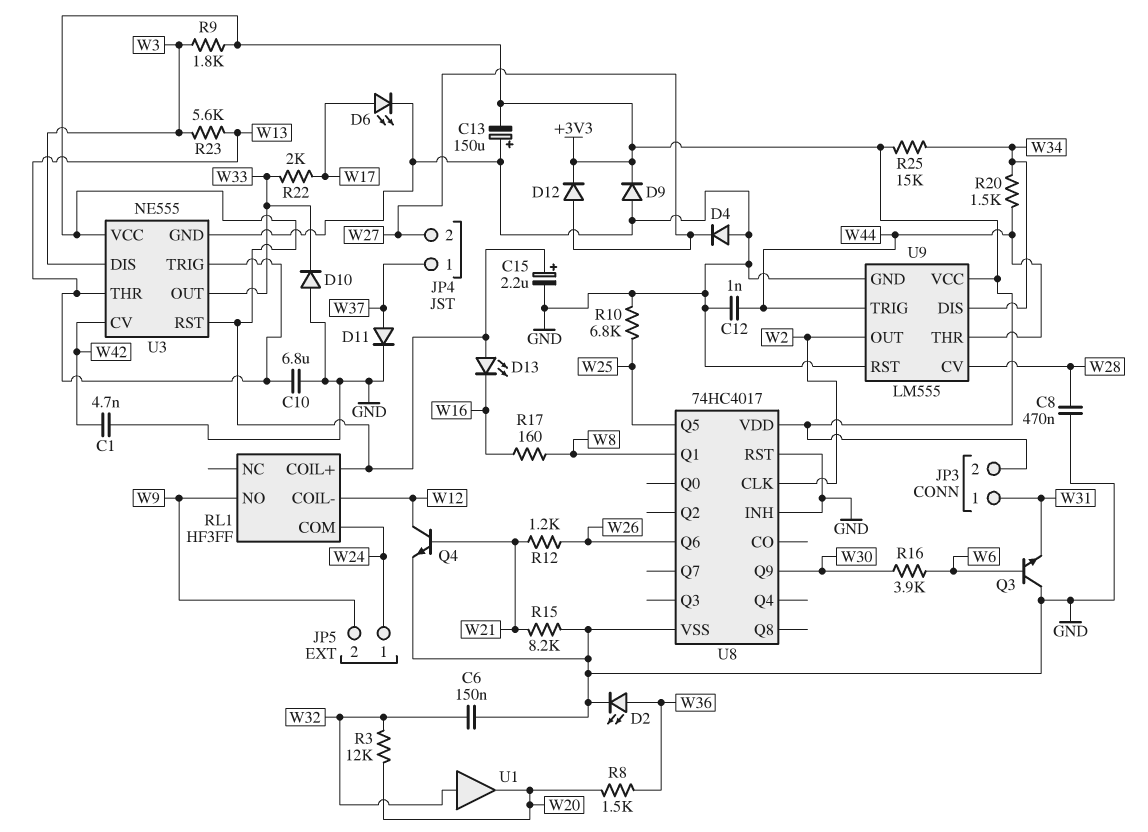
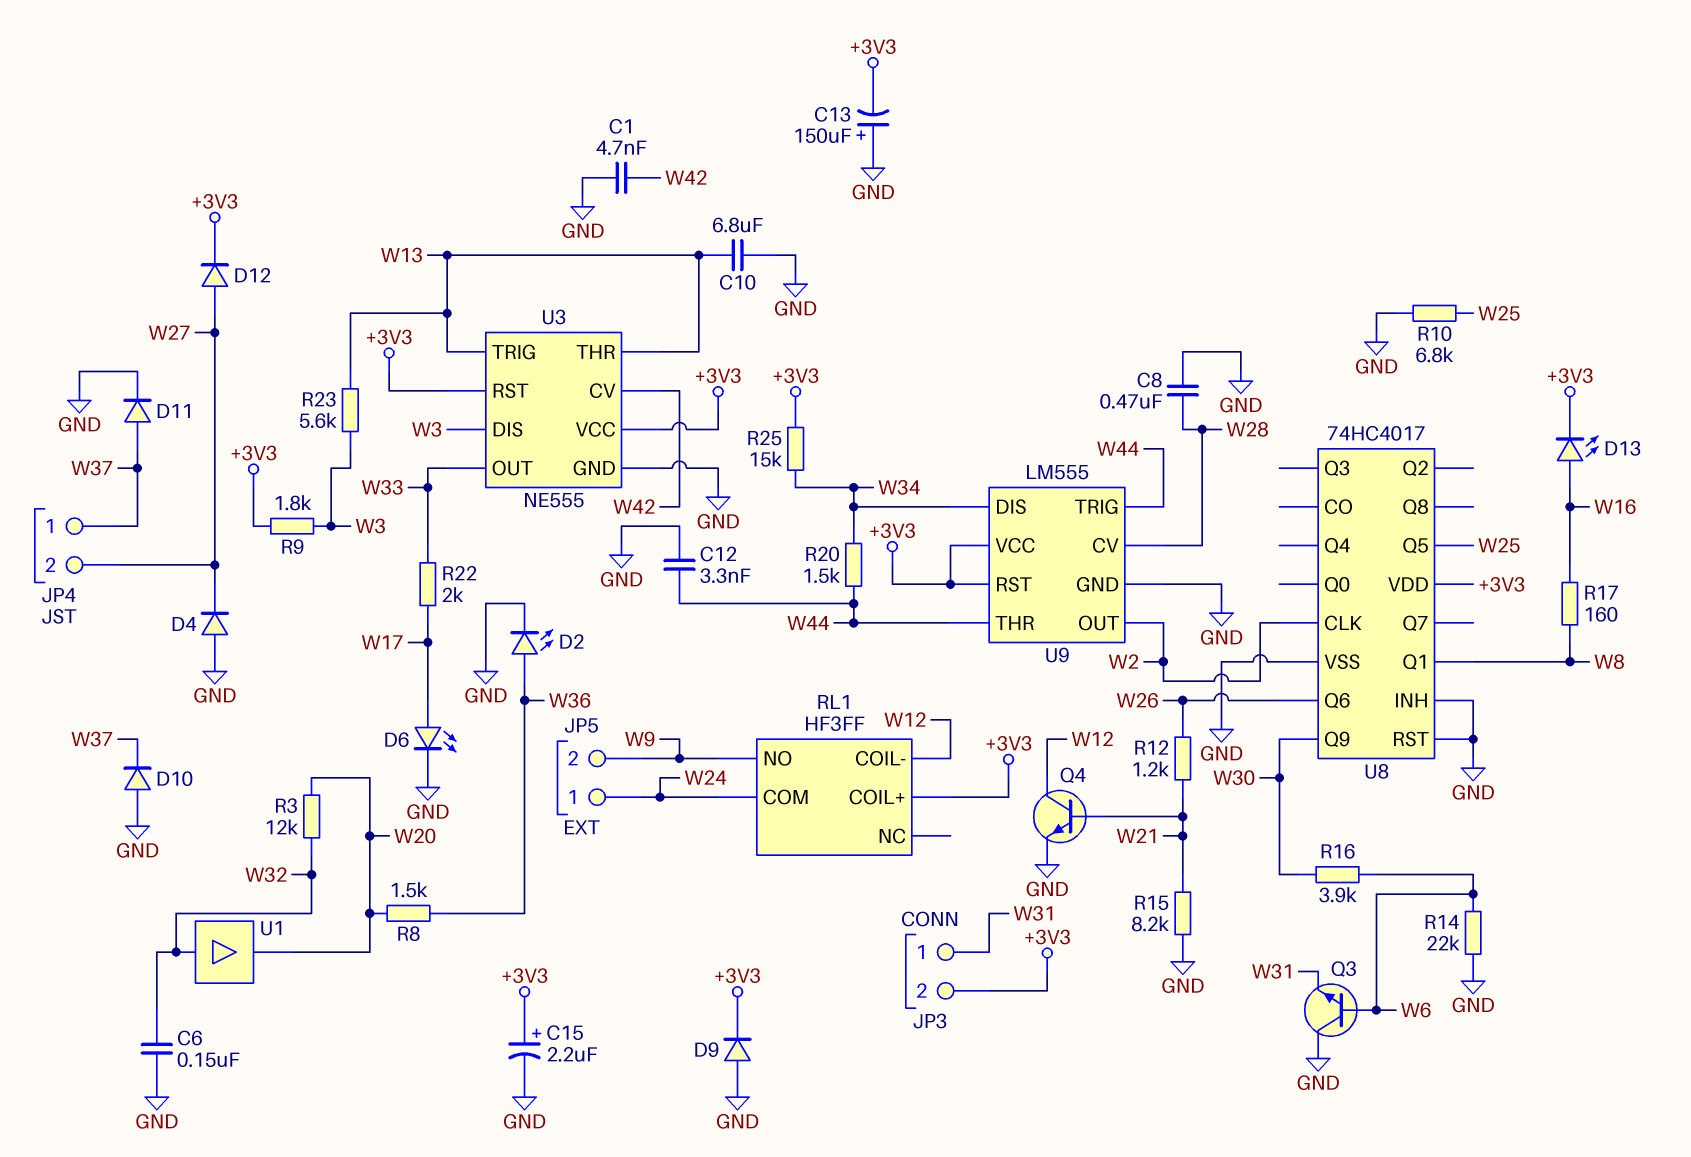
C12: 1nF (GND, W44) -> 3.3nF (GND, W44)
D10: diode (A GND, K W33) -> diode (A GND, K W37)
D13: LED (A +3V3, K W16) -> LED (A W16, K +3V3)
R14: none -> 22k (GND, W6)
U9 pin RST: GND -> +3V3

